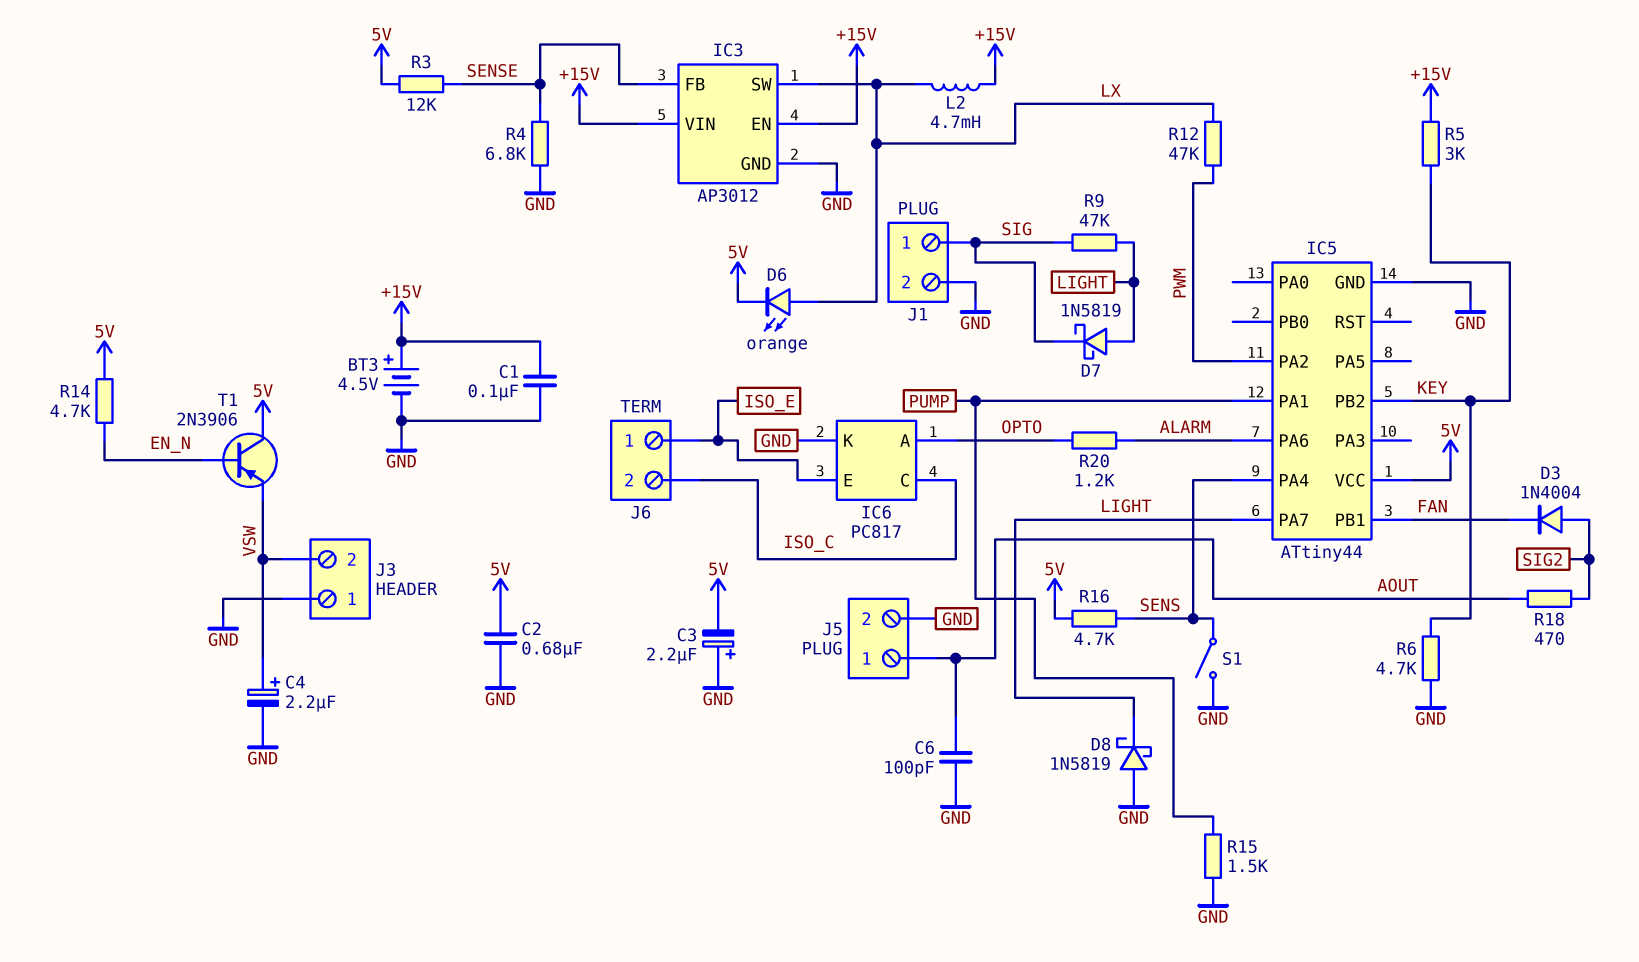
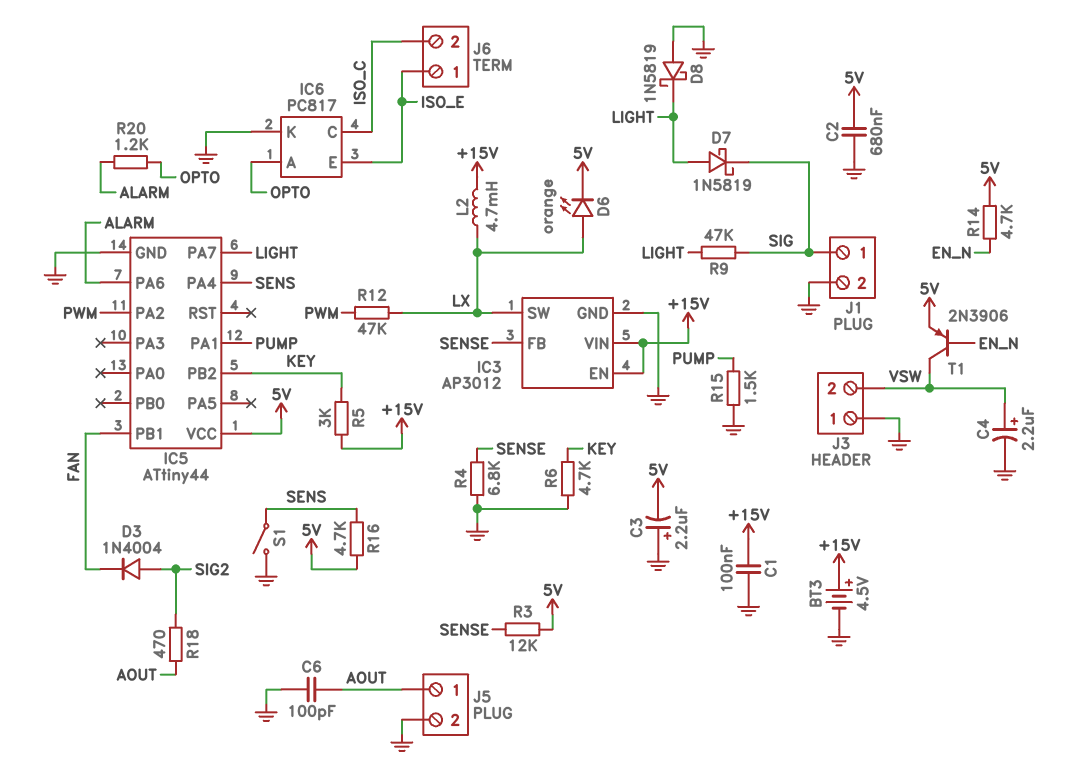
T1: PNP 2N3906 (B EN_N, C 5V, E VSW) -> PNP 2N3906 (B EN_N, C VSW, E 5V)

